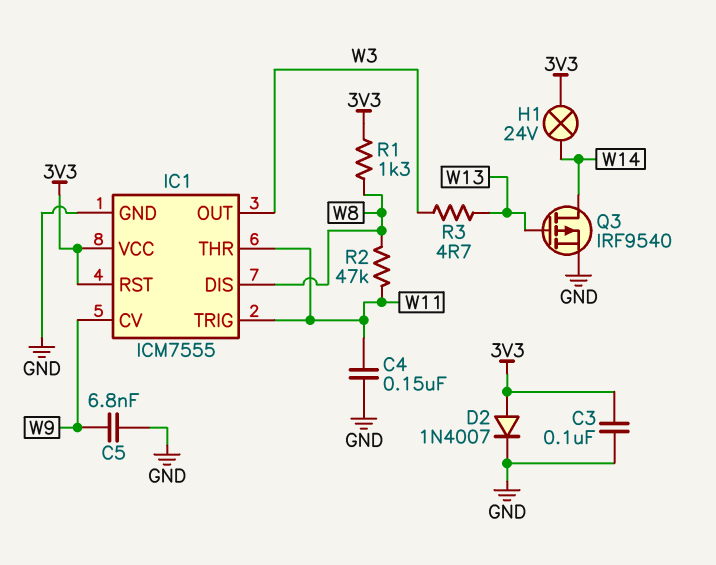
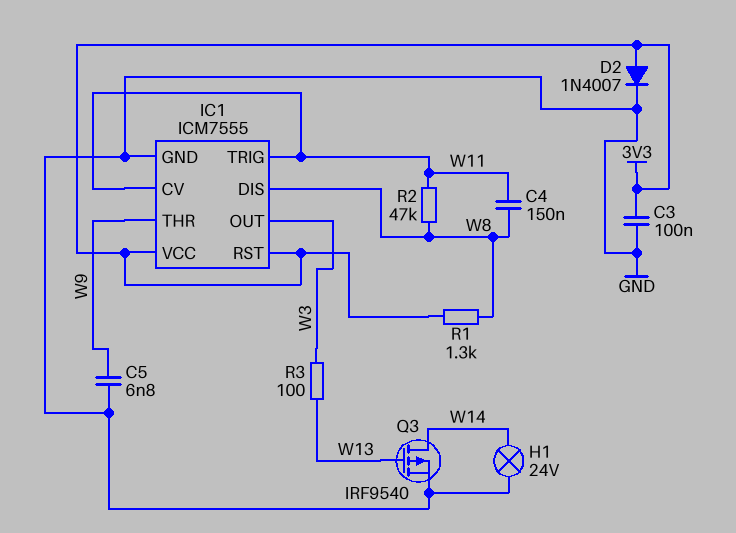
C4: 150nF (GND, W11) -> 150nF (W8, W11)
H1: lamp 24V (3V3, W14) -> lamp 24V (GND, W14)
IC1 pin CV: W9 -> W11
IC1 pin THR: W11 -> W9
R3: 4.7 (W3, W13) -> 100 (W3, W13)

